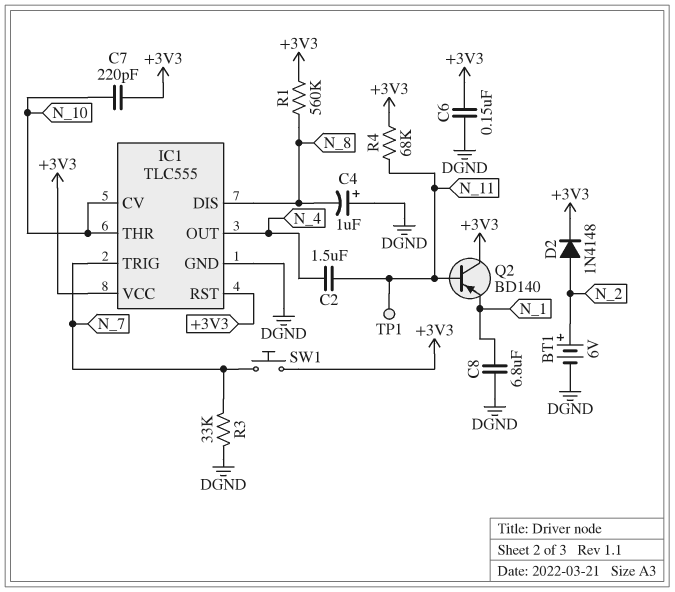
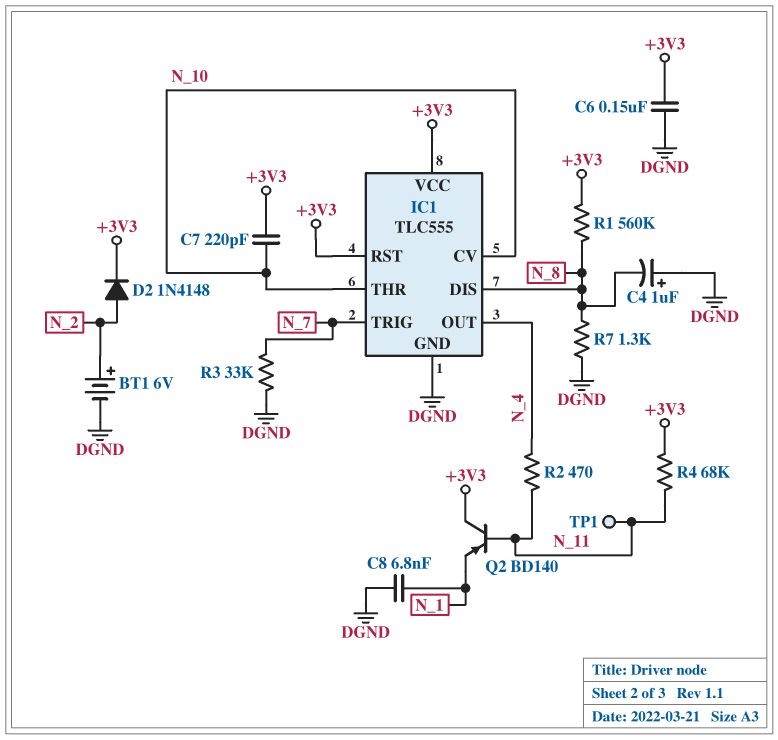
C2: 1.5uF (N_4, N_11) -> none
C8: 6.8uF (DGND, N_1) -> 6.8nF (DGND, N_1)
R2: none -> 470 (N_4, N_11)
R7: none -> 1.3k (DGND, N_8)
SW1: button (+3V3, N_7) -> none

